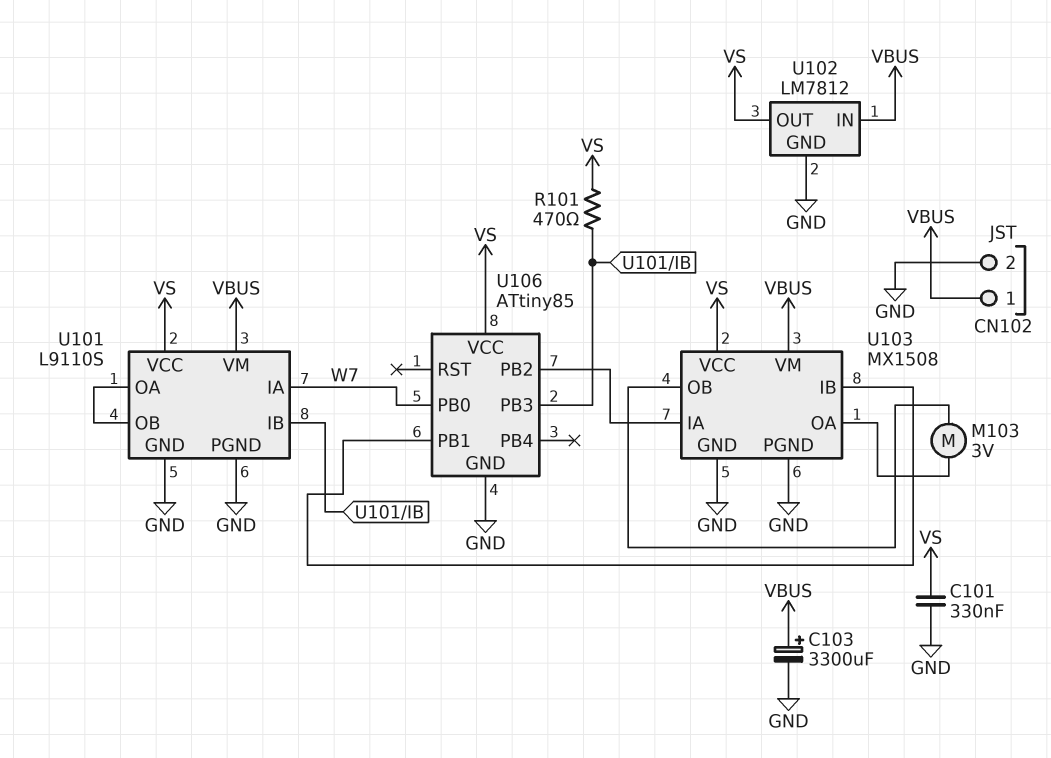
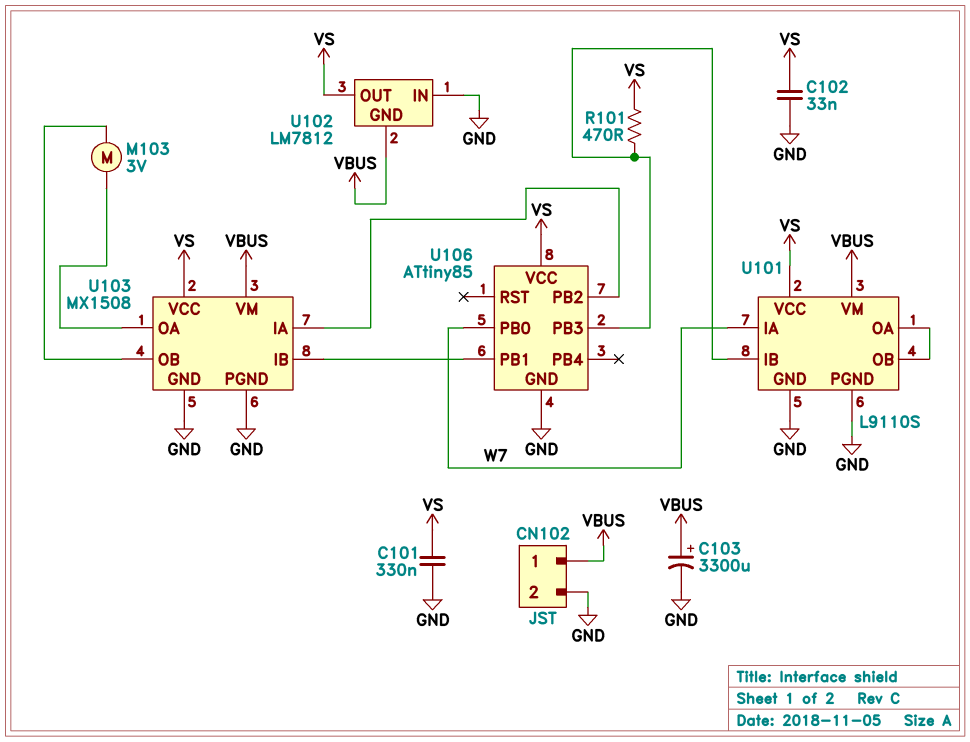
C102: none -> 33nF (GND, VS)
U102 pin GND: GND -> VBUS
U102 pin IN: VBUS -> GND

